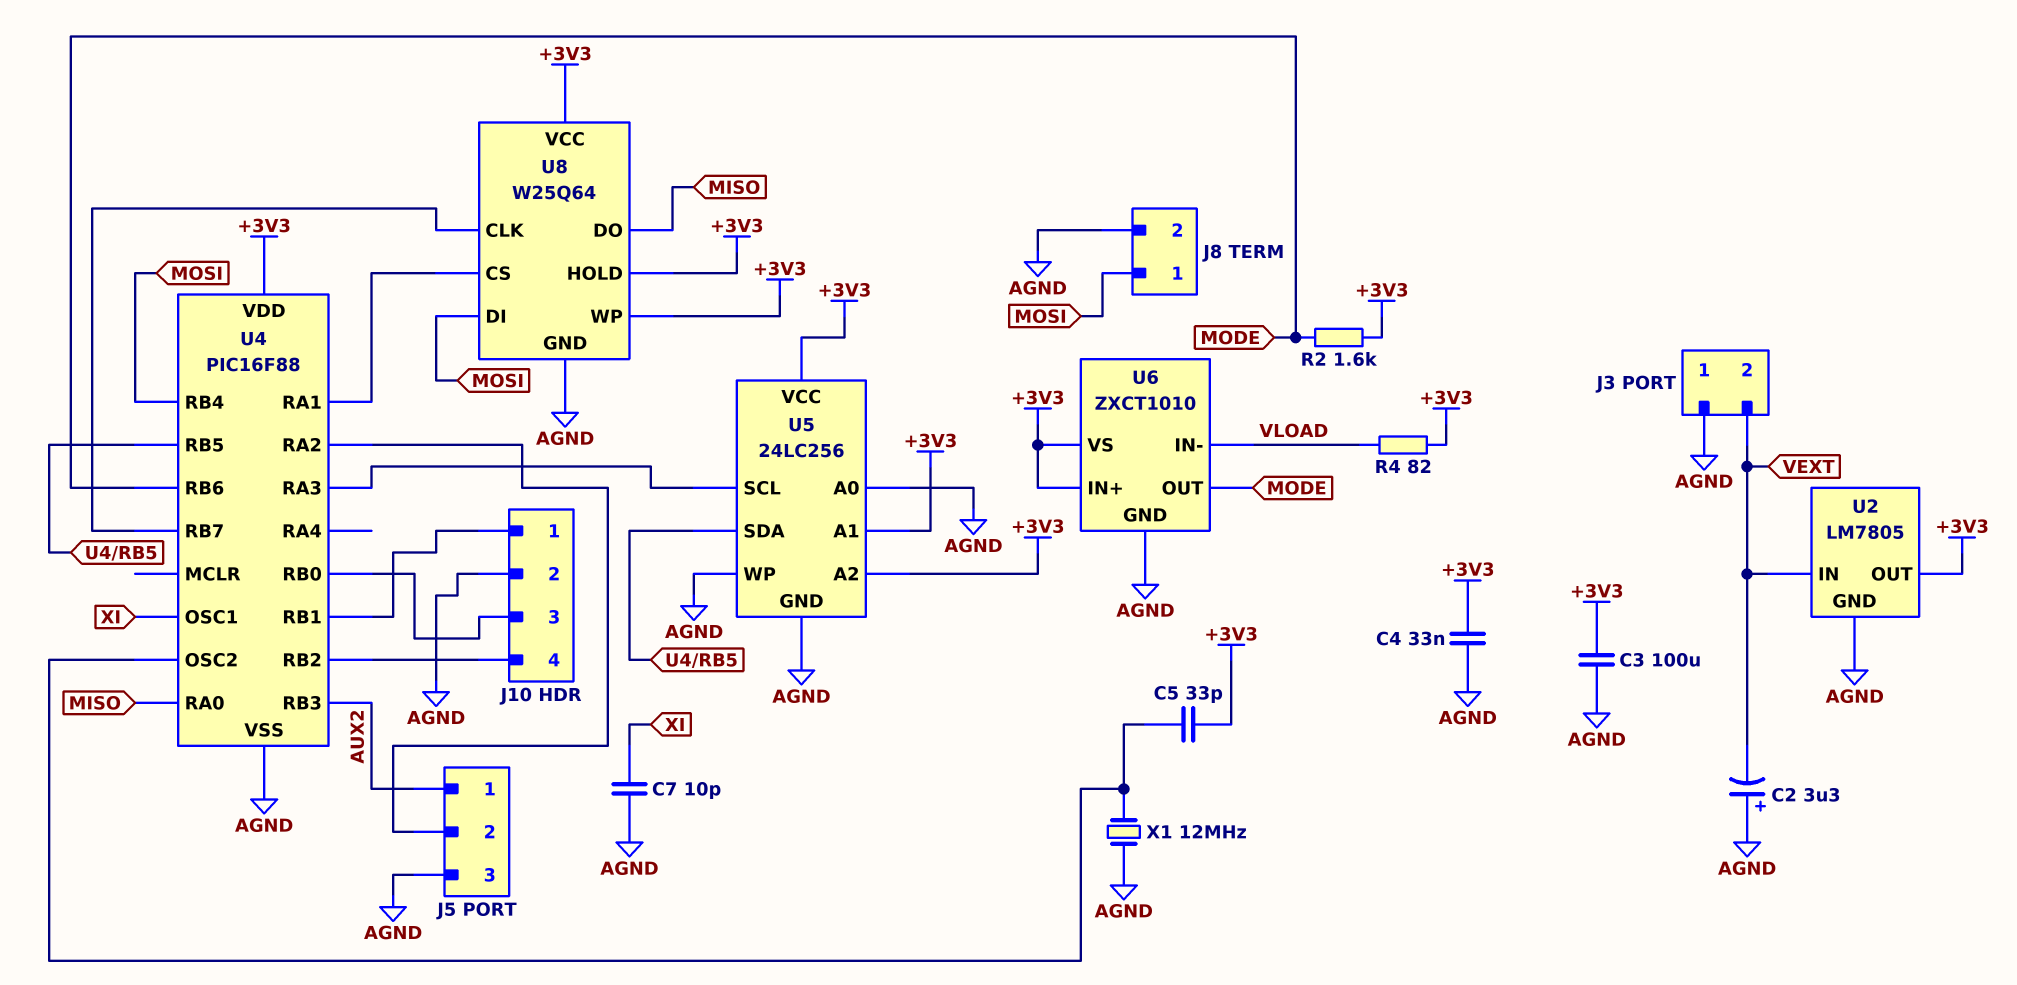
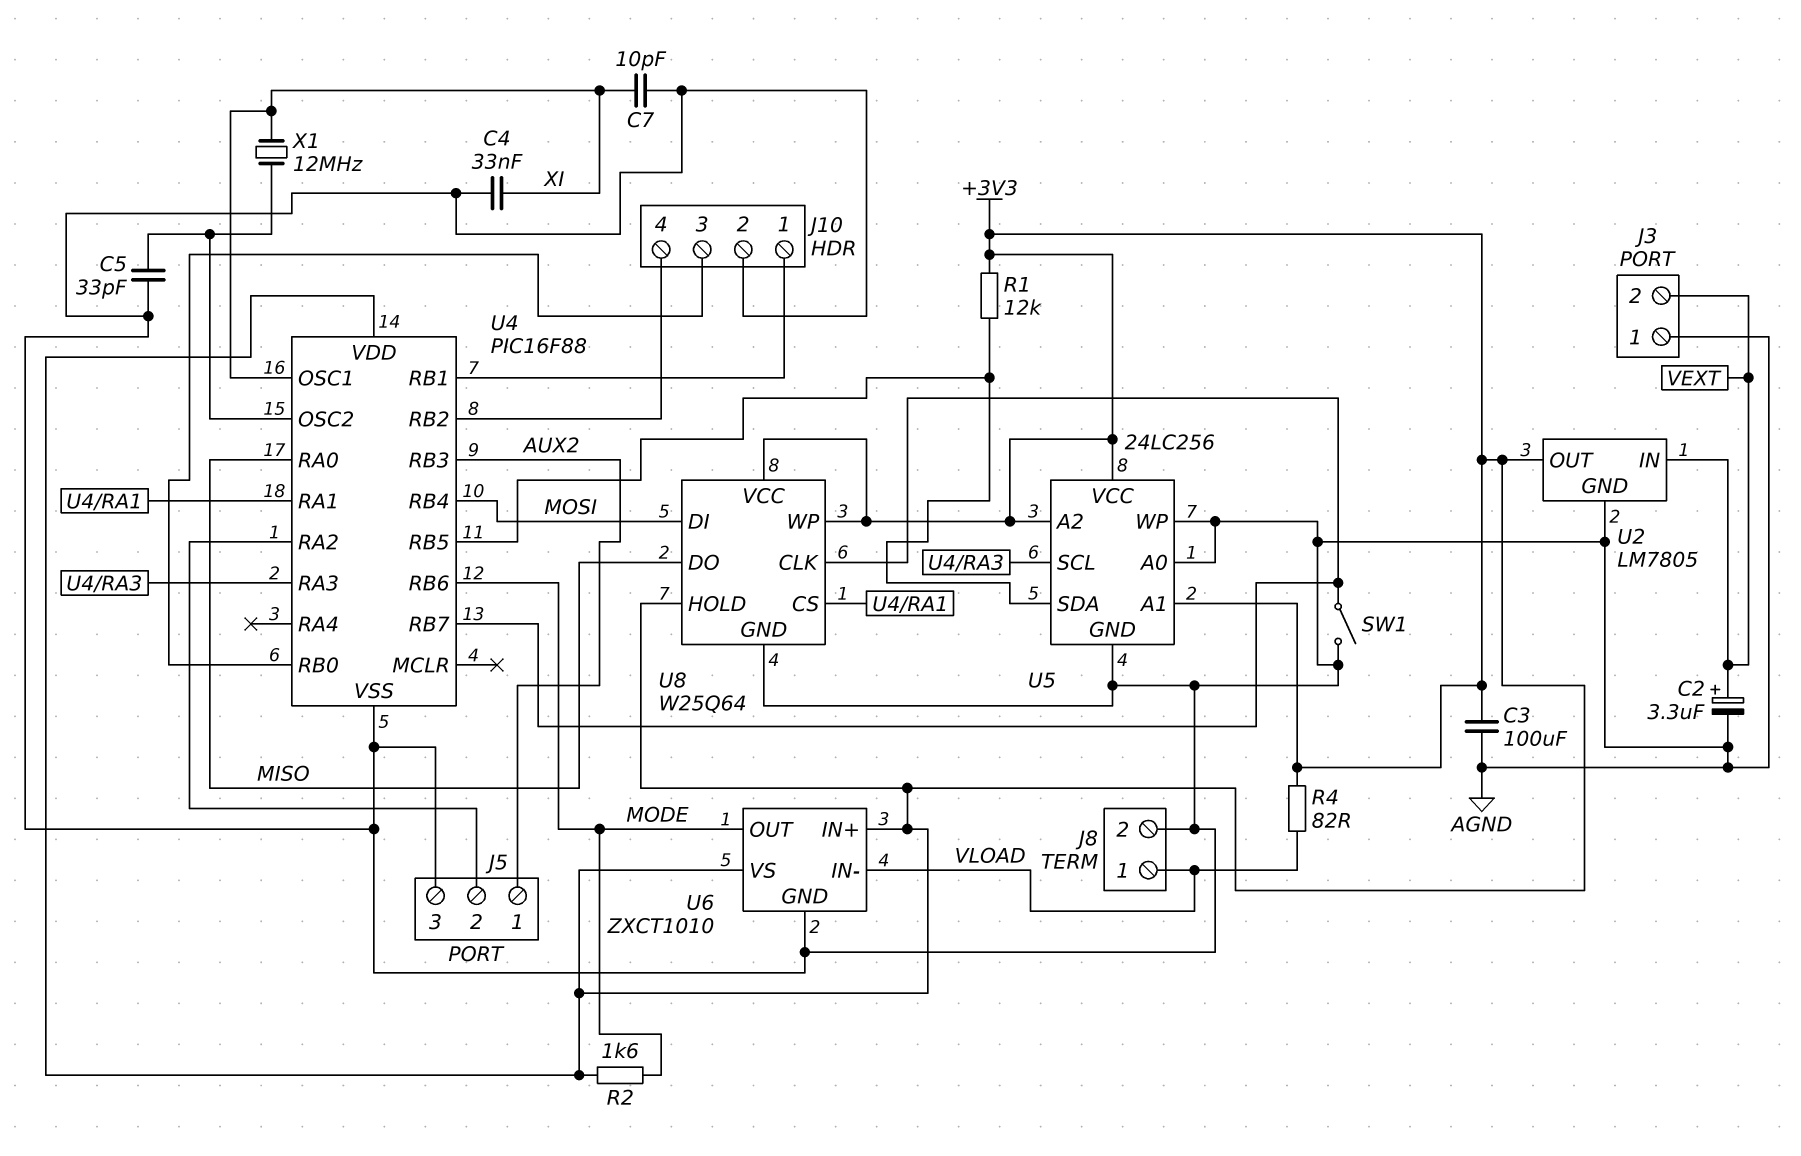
C2: 3.3uF (plus AGND, minus VEXT) -> 3.3uF (plus VEXT, minus AGND)
C4: 33nF (+3V3, AGND) -> 33nF (AGND, XI)
C5: 33pF (+3V3, U4/OSC2) -> 33pF (AGND, U4/OSC2)
J8 pin 1: MOSI -> VLOAD
R1: none -> 12k (+3V3, U4/RB5)
SW1: none -> switch (AGND, U4/RB7)
X1: 12MHz (AGND, U4/OSC2) -> 12MHz (U4/OSC2, XI)

